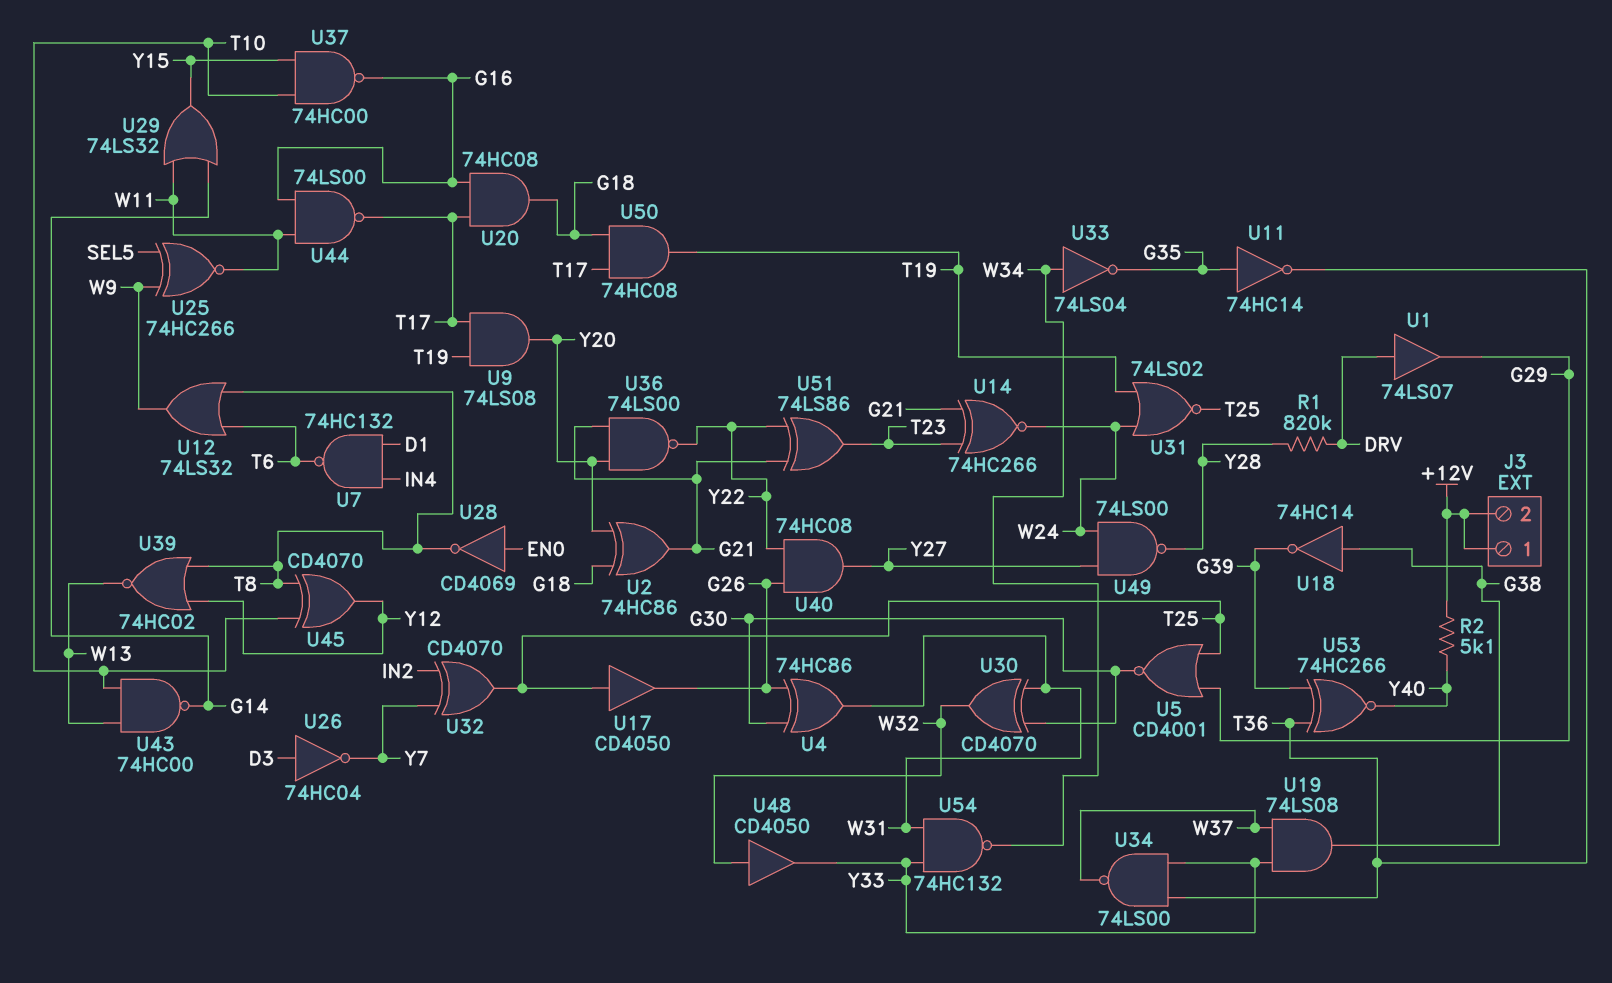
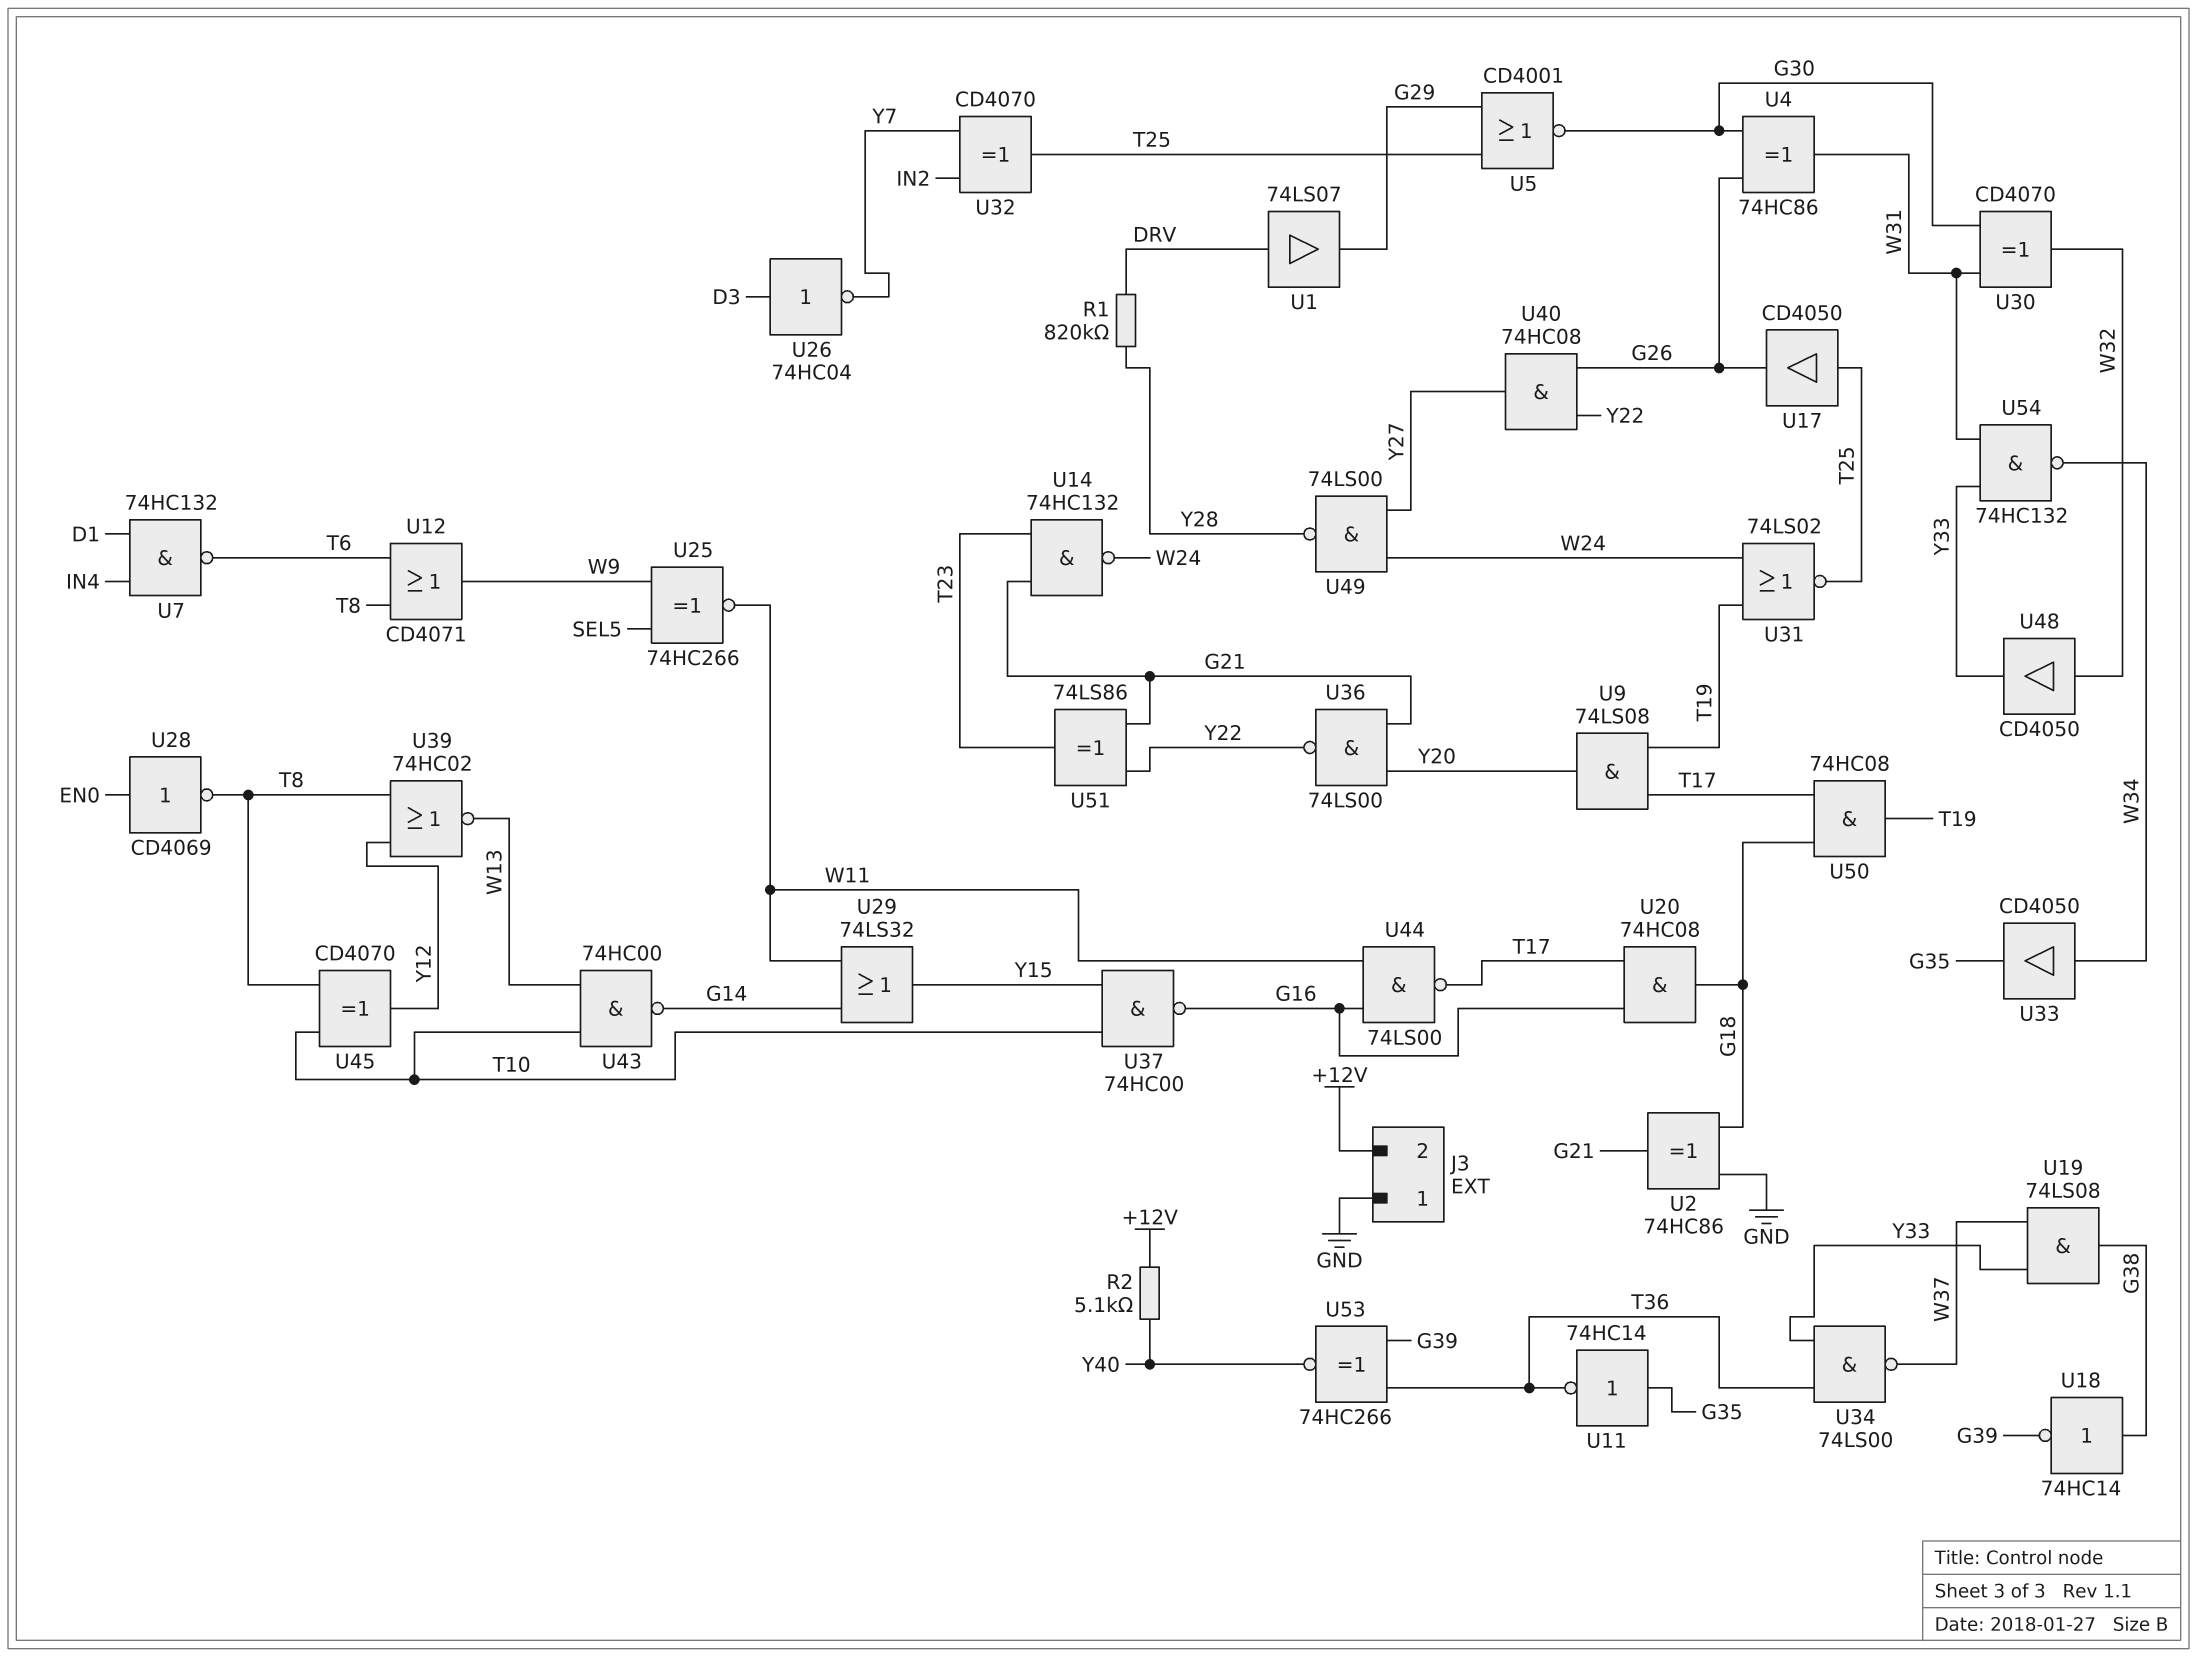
J3 pin 1: +12V -> GND
U2: XOR 74HC86 (in G18, in Y20, out G21) -> XOR 74HC86 (in G18, in GND, out G21)
U12: OR 74LS32 (in T6, in T8, out W9) -> OR CD4071 (in T6, in T8, out W9)
U14: XNOR 74HC266 (in G21, in T23, out W24) -> NAND 74HC132 (in G21, in T23, out W24)
U33: NOT 74LS04 (in W34, out G35) -> buffer CD4050 (in W34, out G35)

